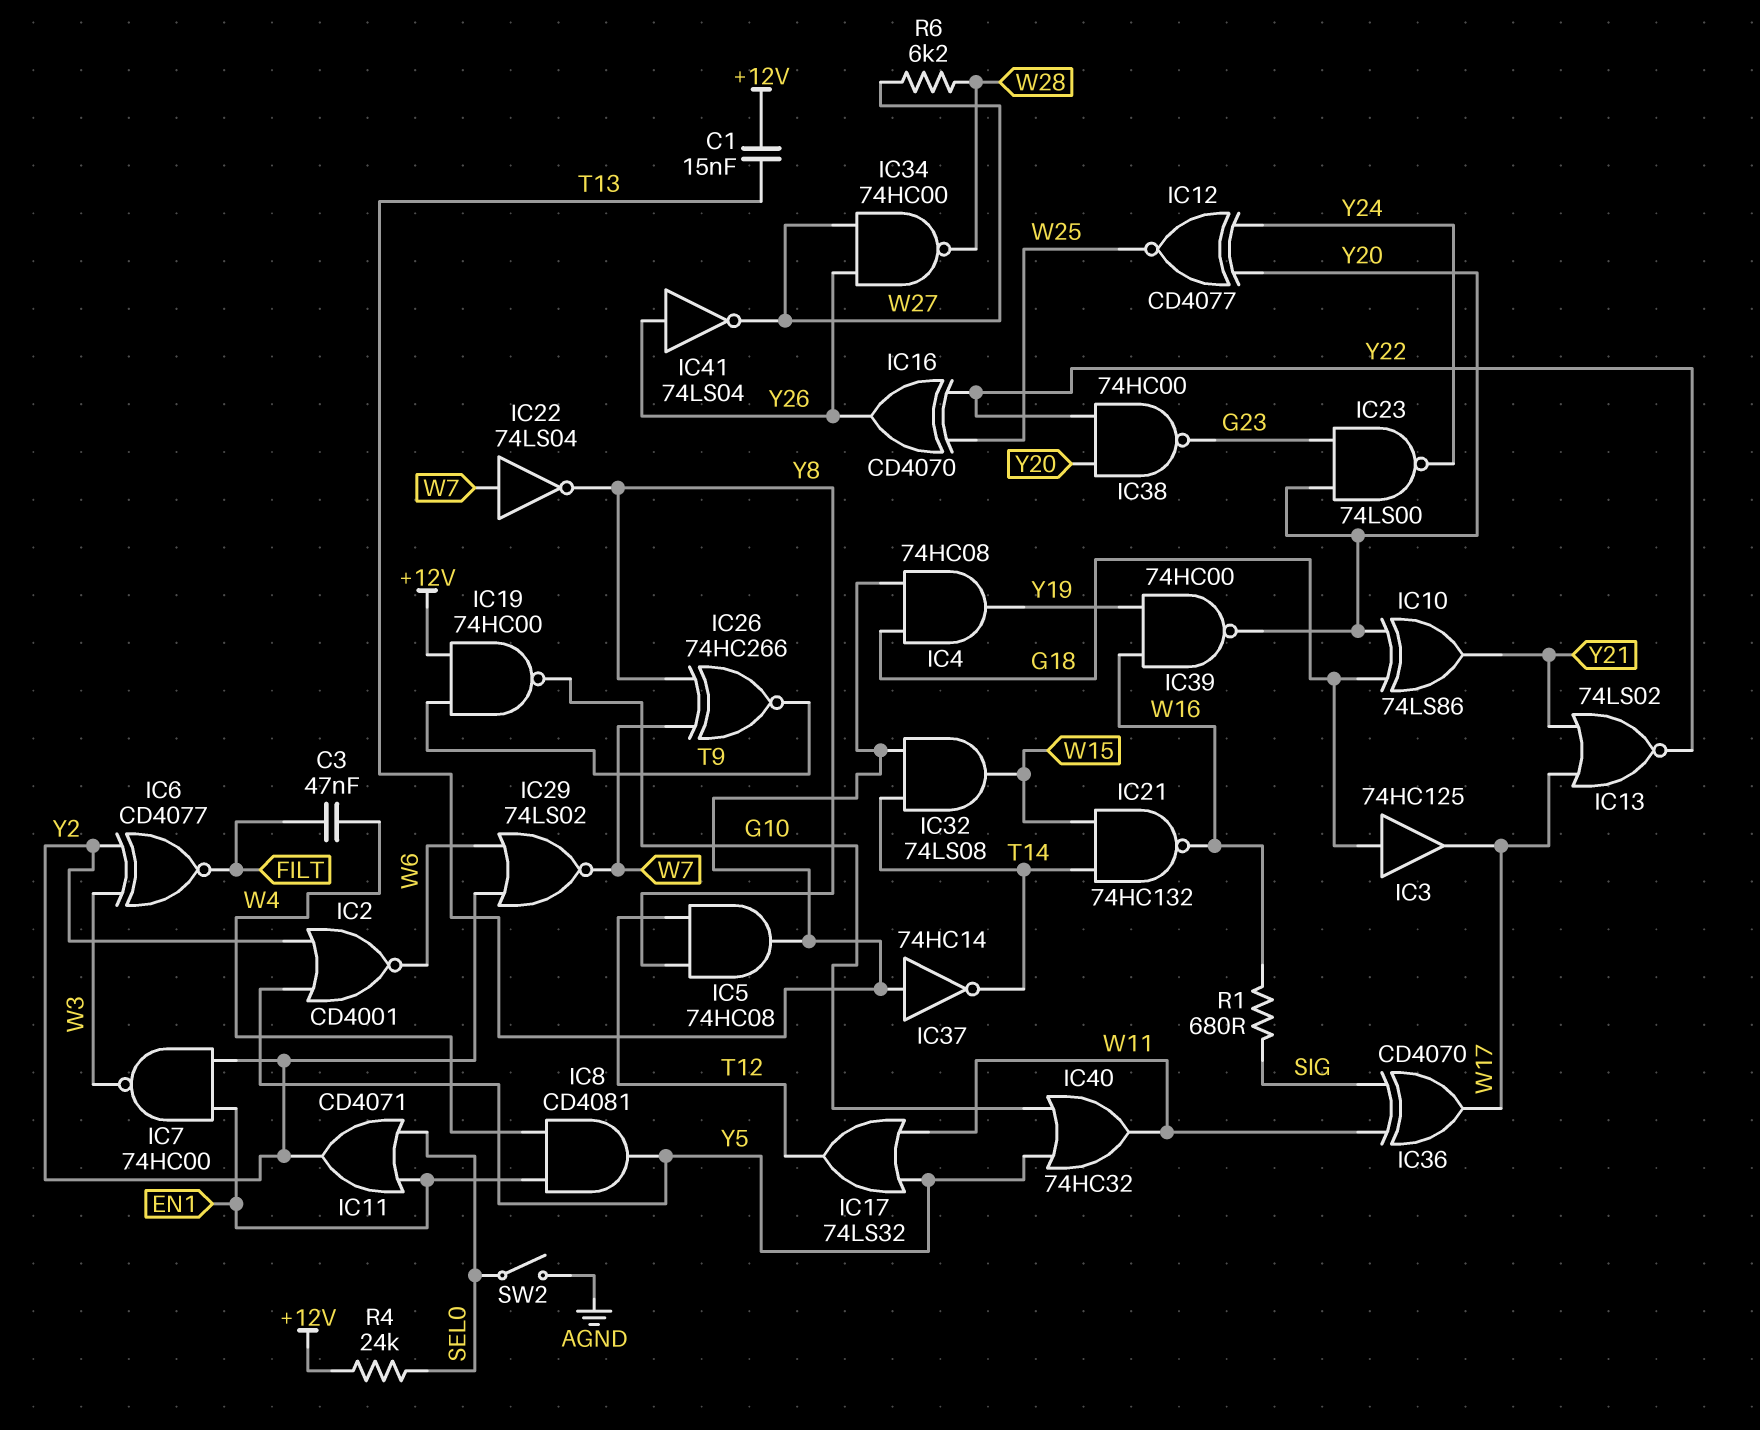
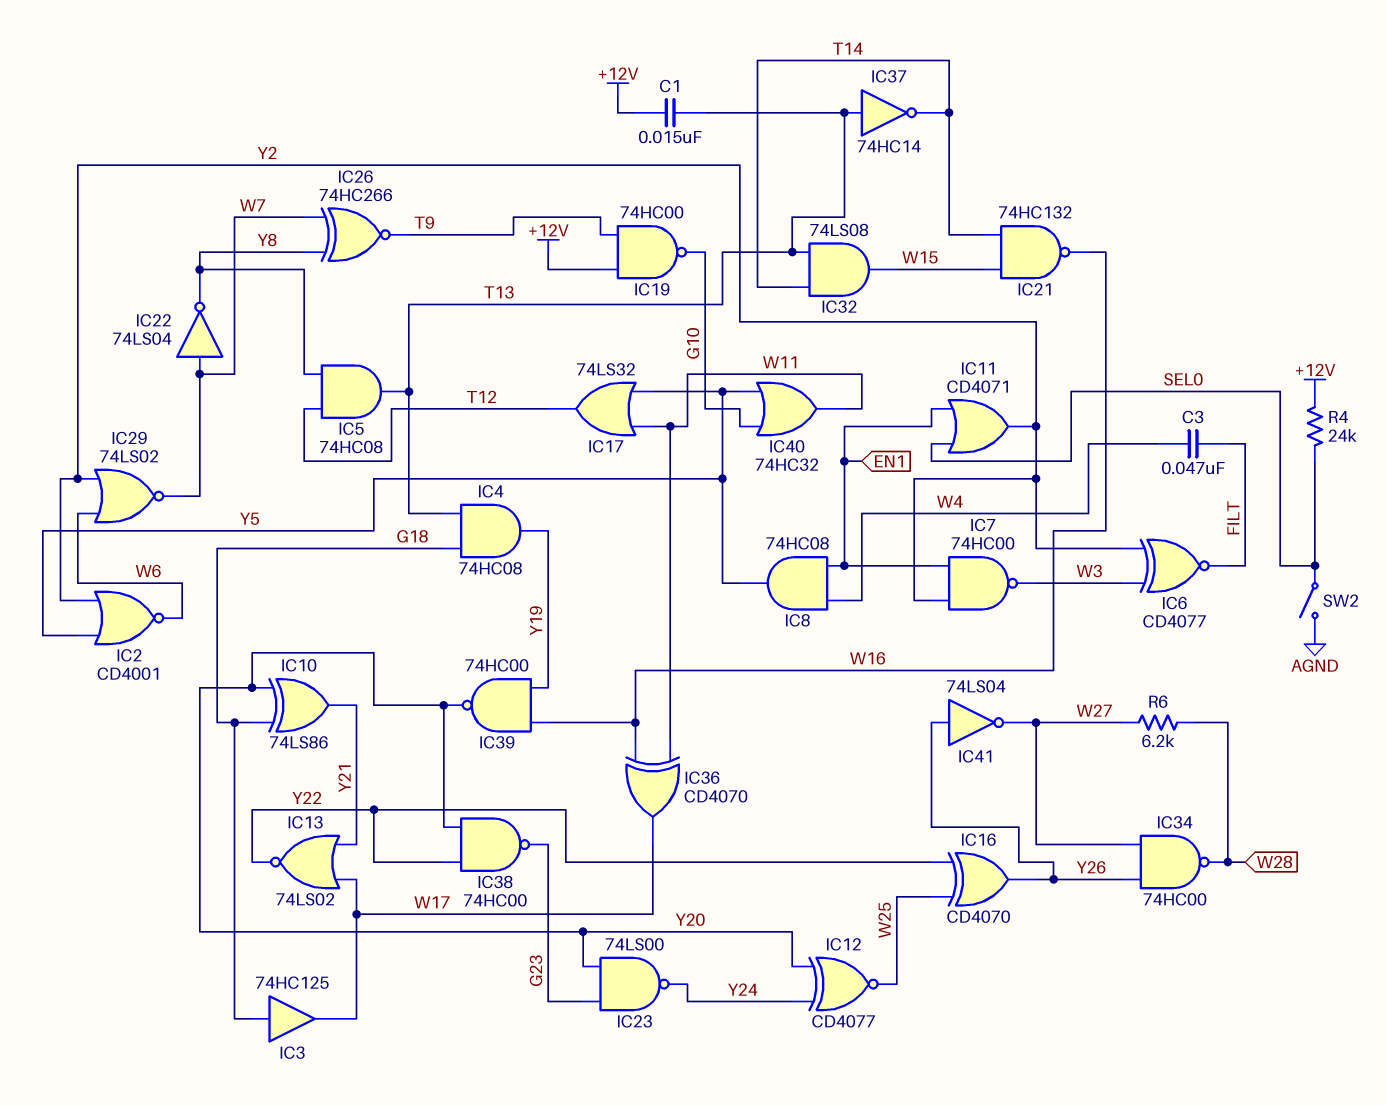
IC8: AND CD4081 (in EN1, in W4, out Y5) -> AND 74HC08 (in EN1, in W4, out Y5)
IC36: XOR CD4070 (in SIG, in W11, out W17) -> XOR CD4070 (in W11, in W16, out W17)
R1: 680 (SIG, W16) -> none

